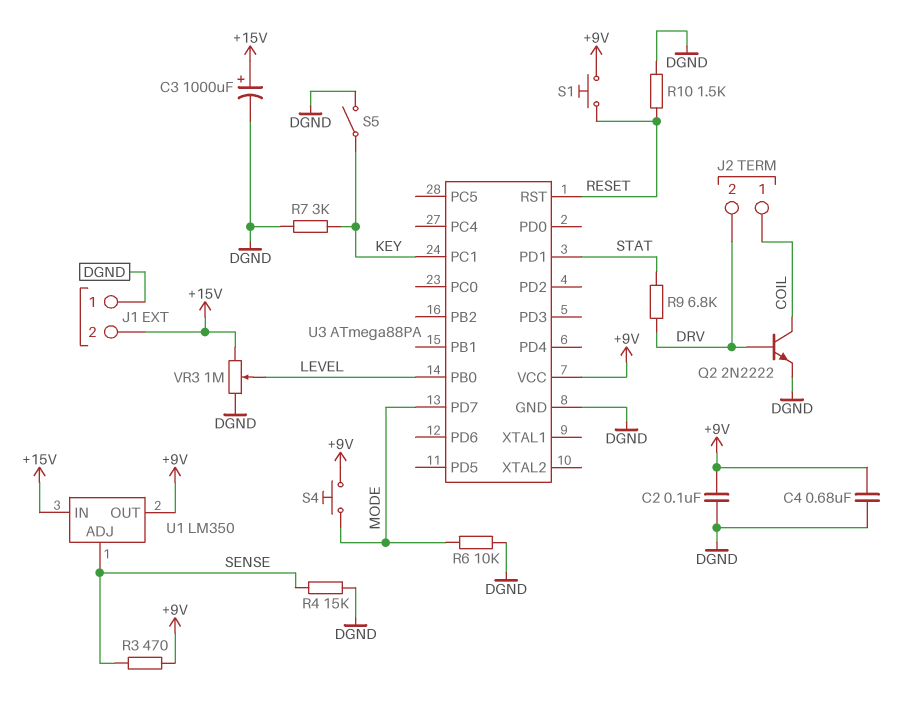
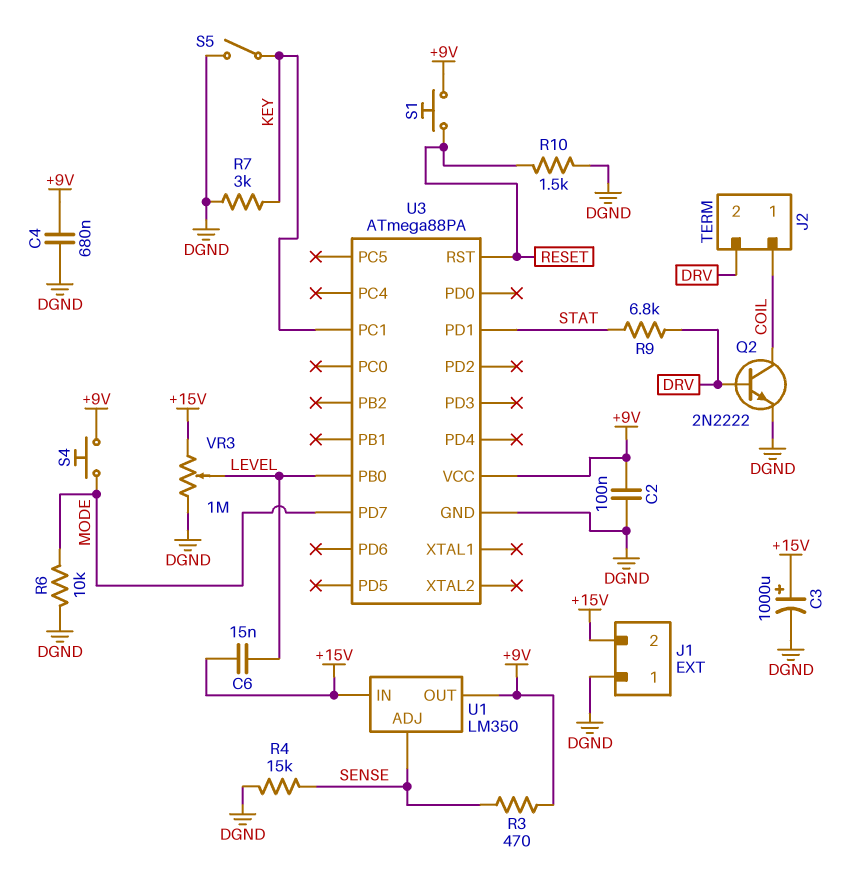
C6: none -> 15nF (+15V, LEVEL)

